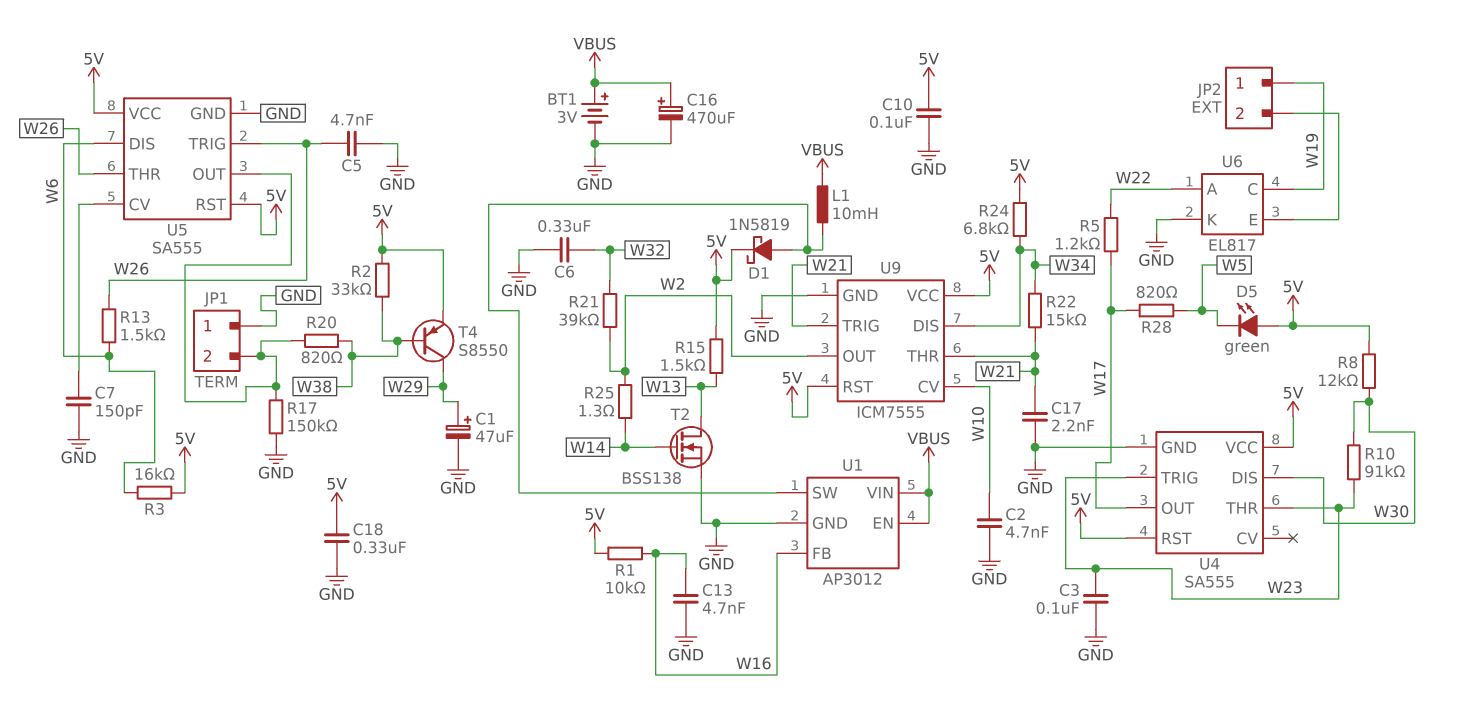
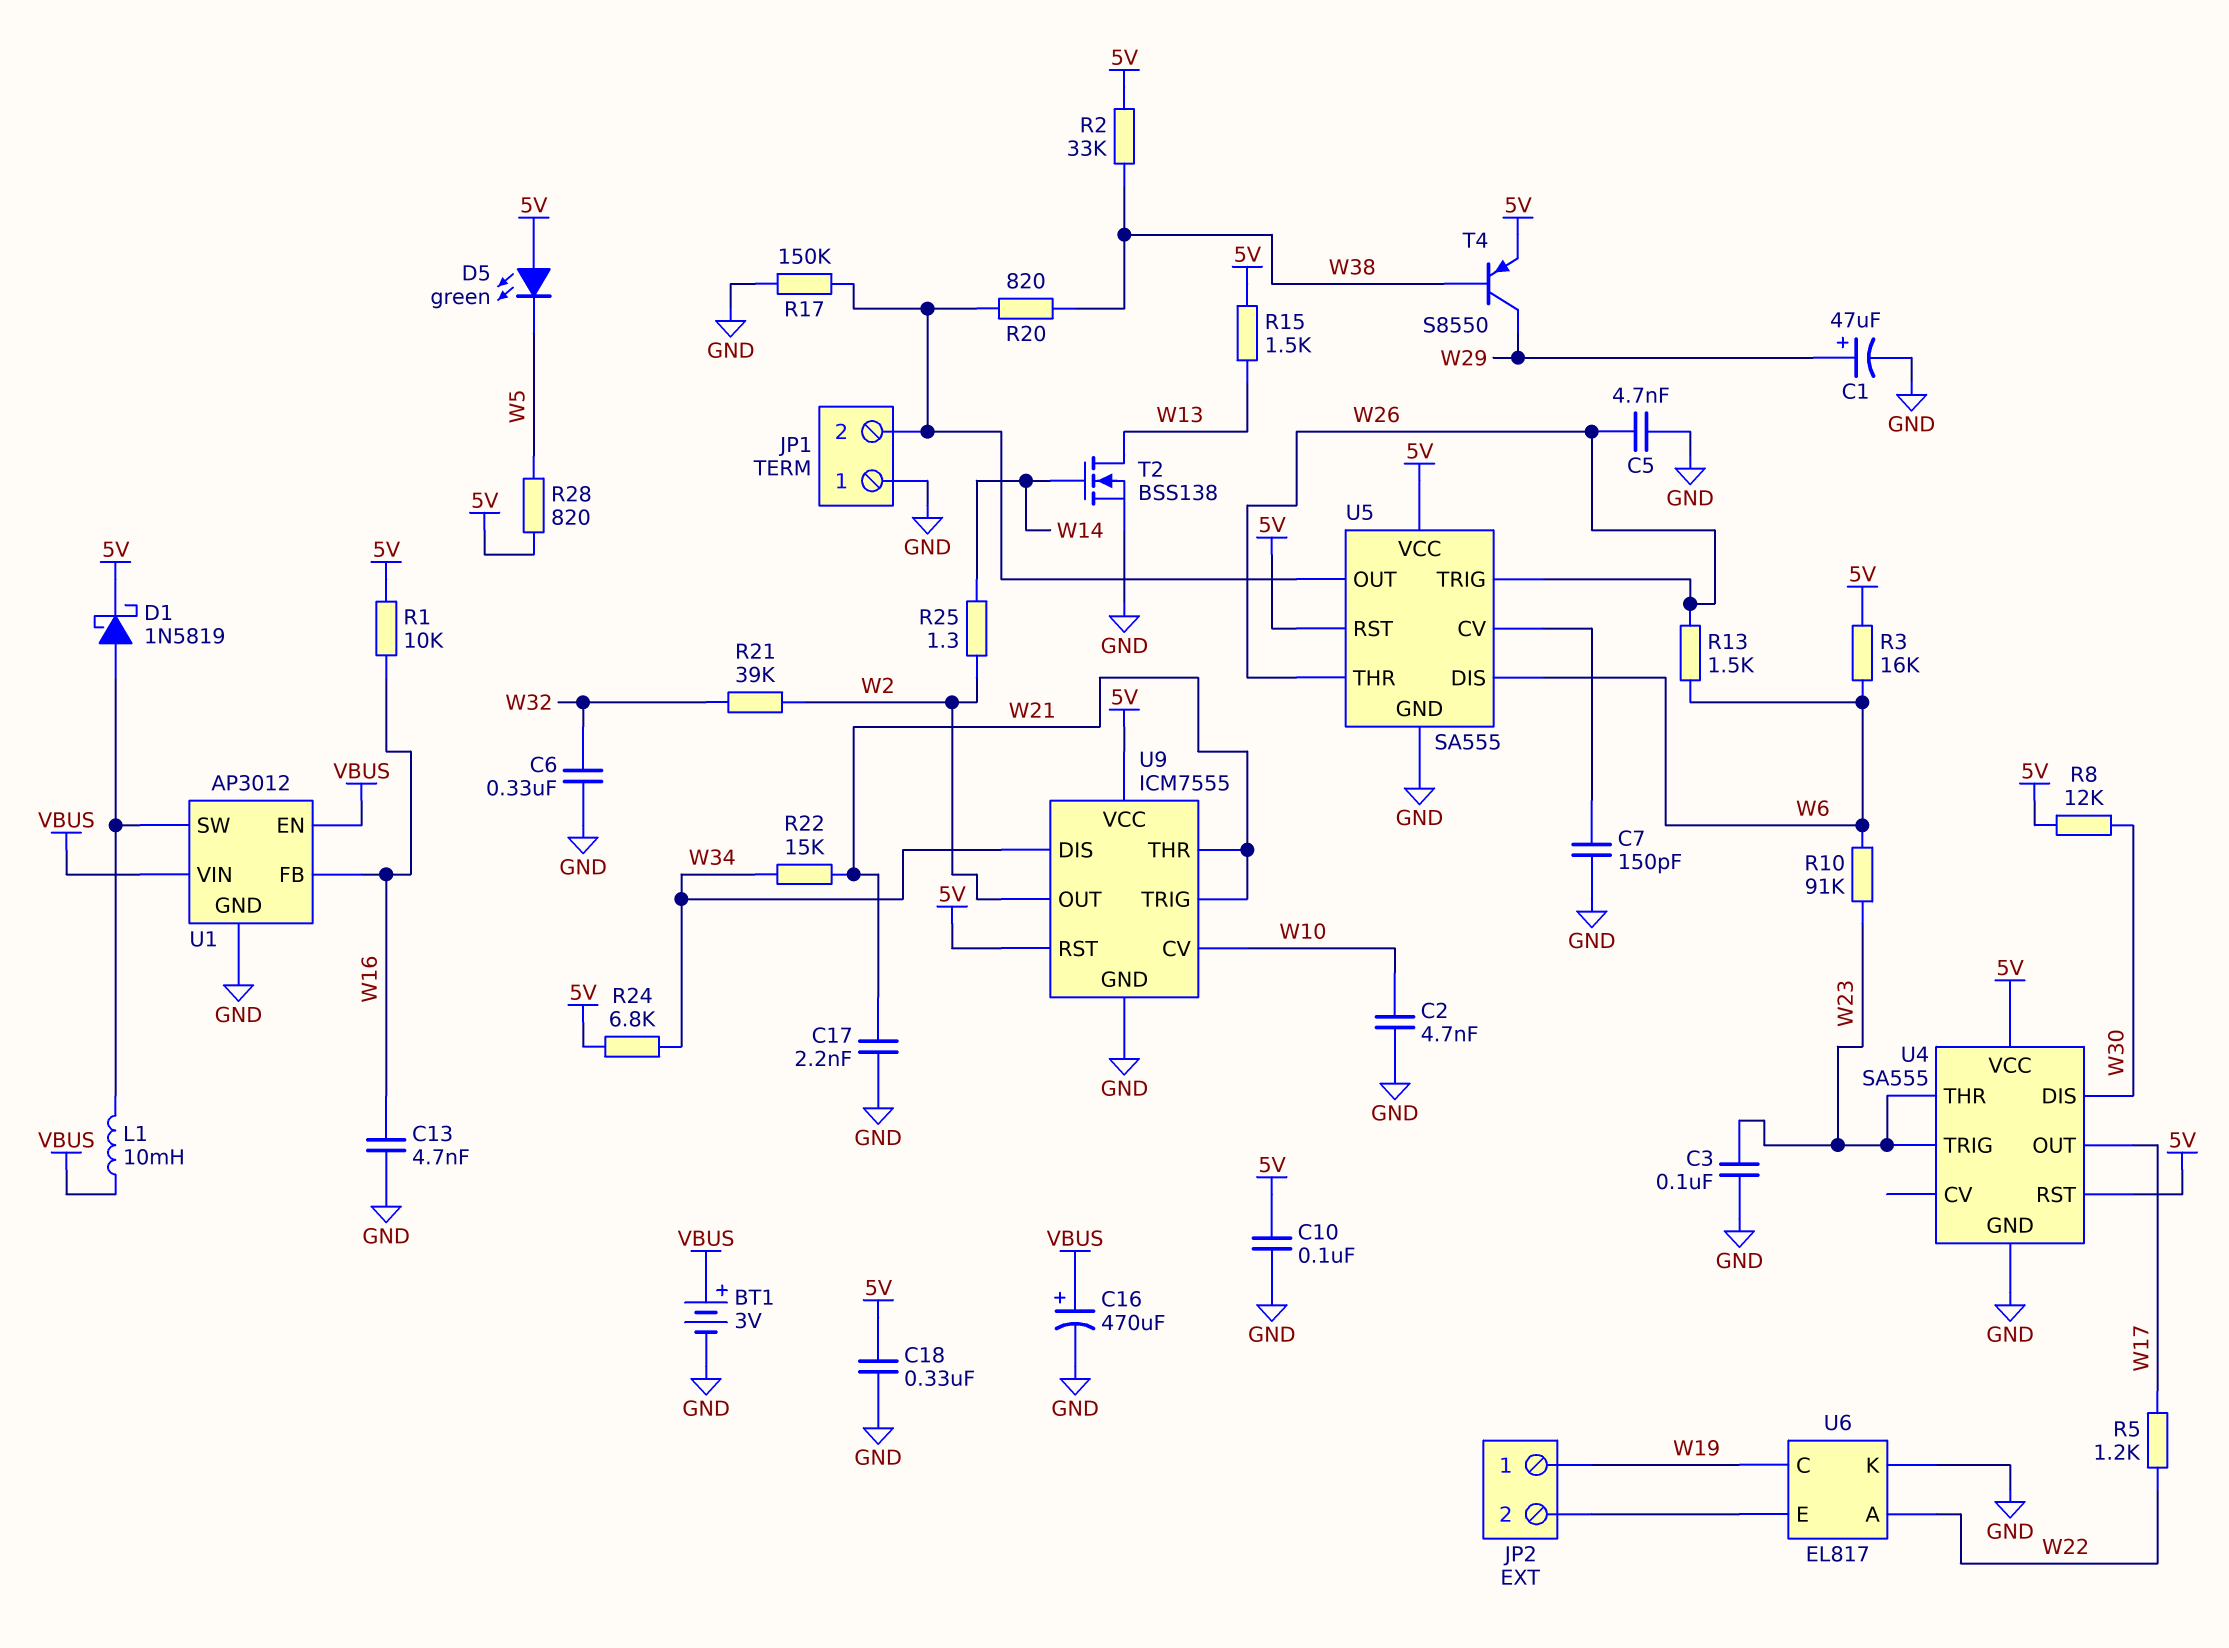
R10: 91k (W23, W30) -> 91k (W6, W23)
R28: 820 (W5, W17) -> 820 (5V, W5)

